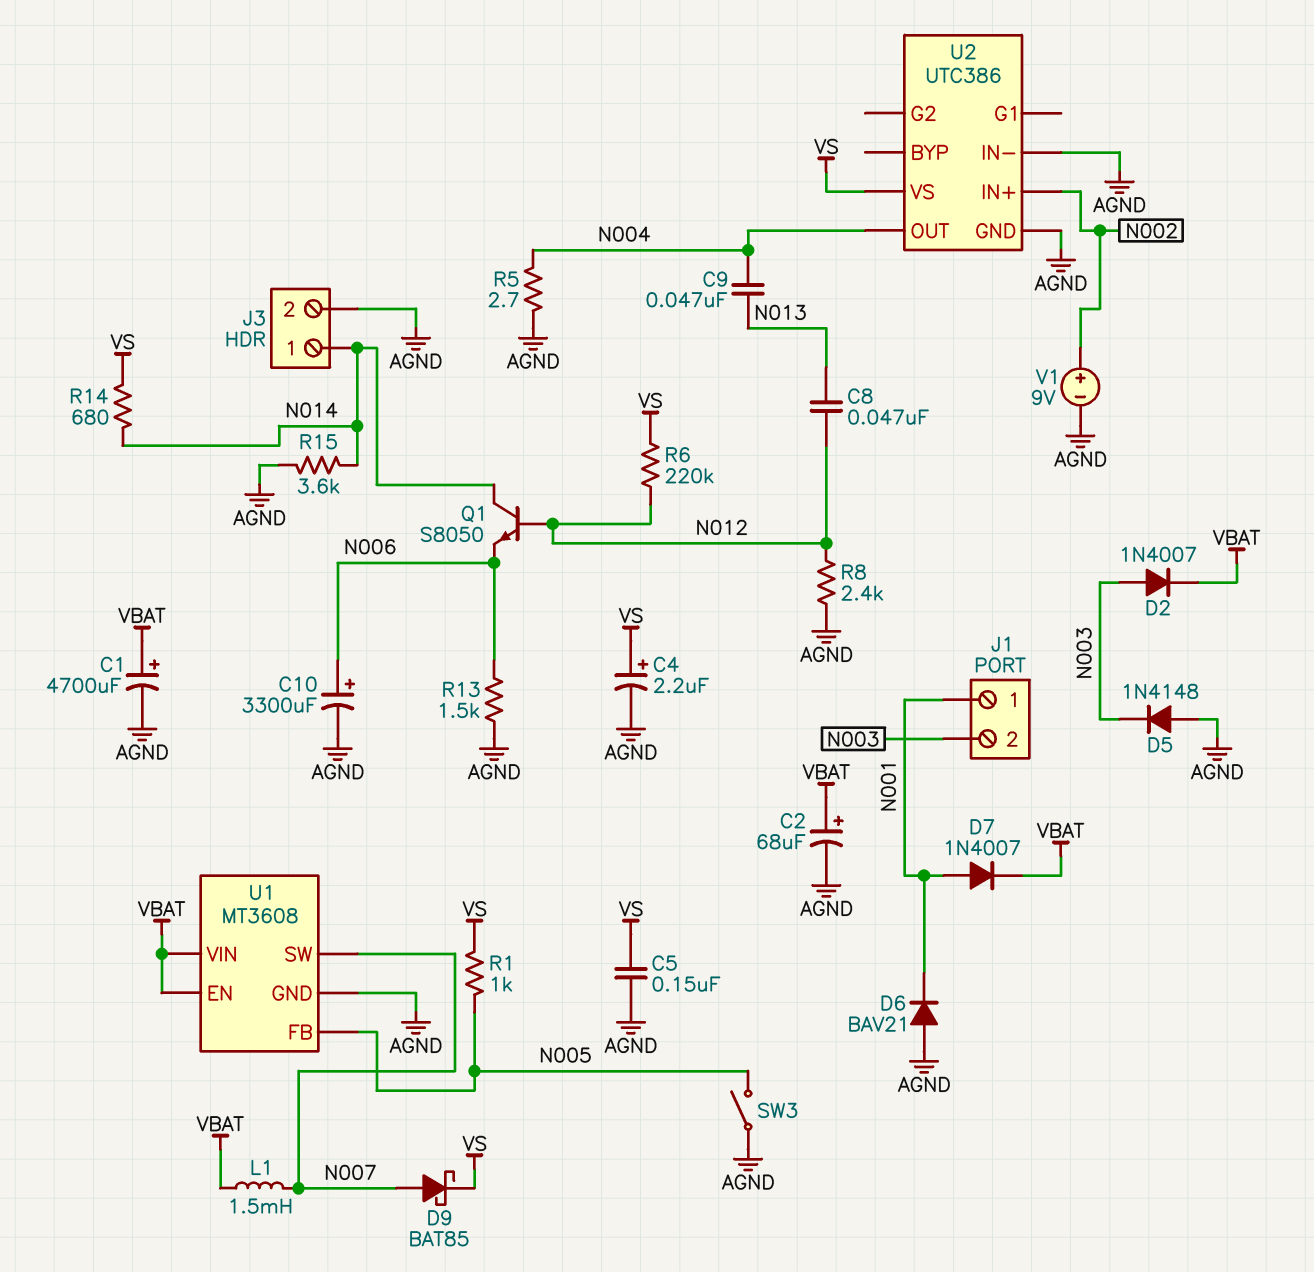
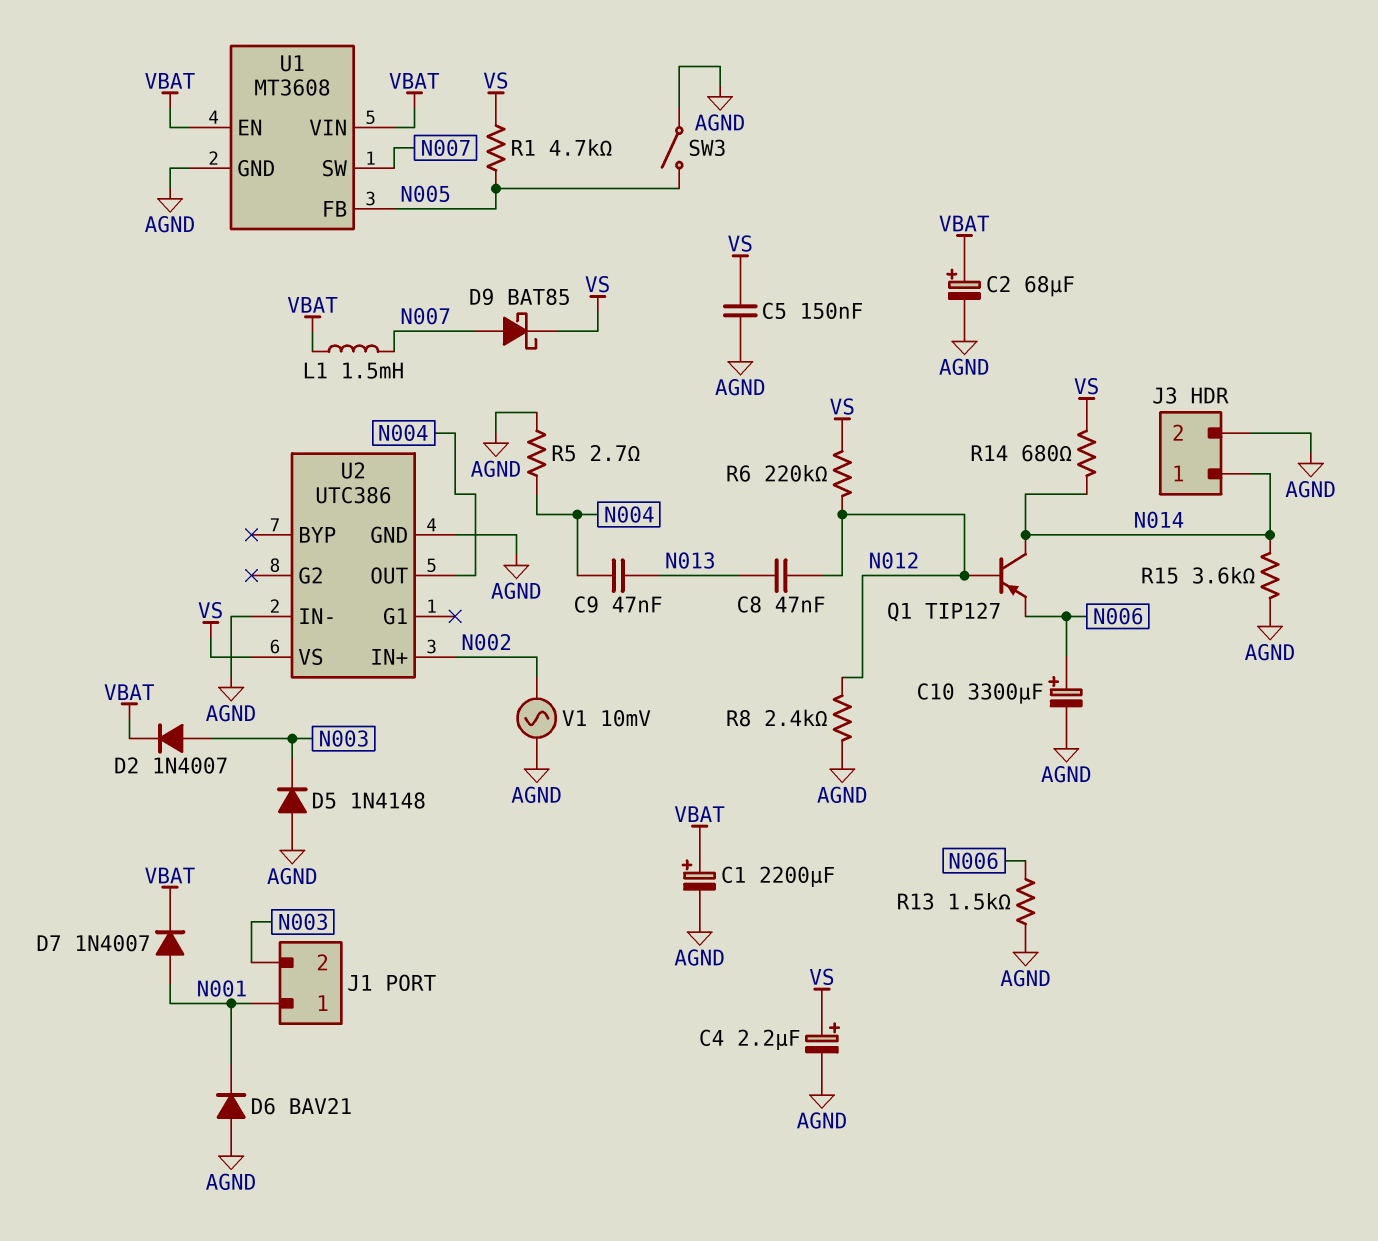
C1: 4700uF (plus VBAT, minus AGND) -> 2200uF (plus VBAT, minus AGND)
Q1: NPN S8050 (B N012, C N014, E N006) -> PNP TIP127 (B N012, C N014, E N006)
R1: 1k (N005, VS) -> 4.7k (N005, VS)
V1: 9V (plus N002, minus AGND) -> AC 10mV (AGND, N002)

